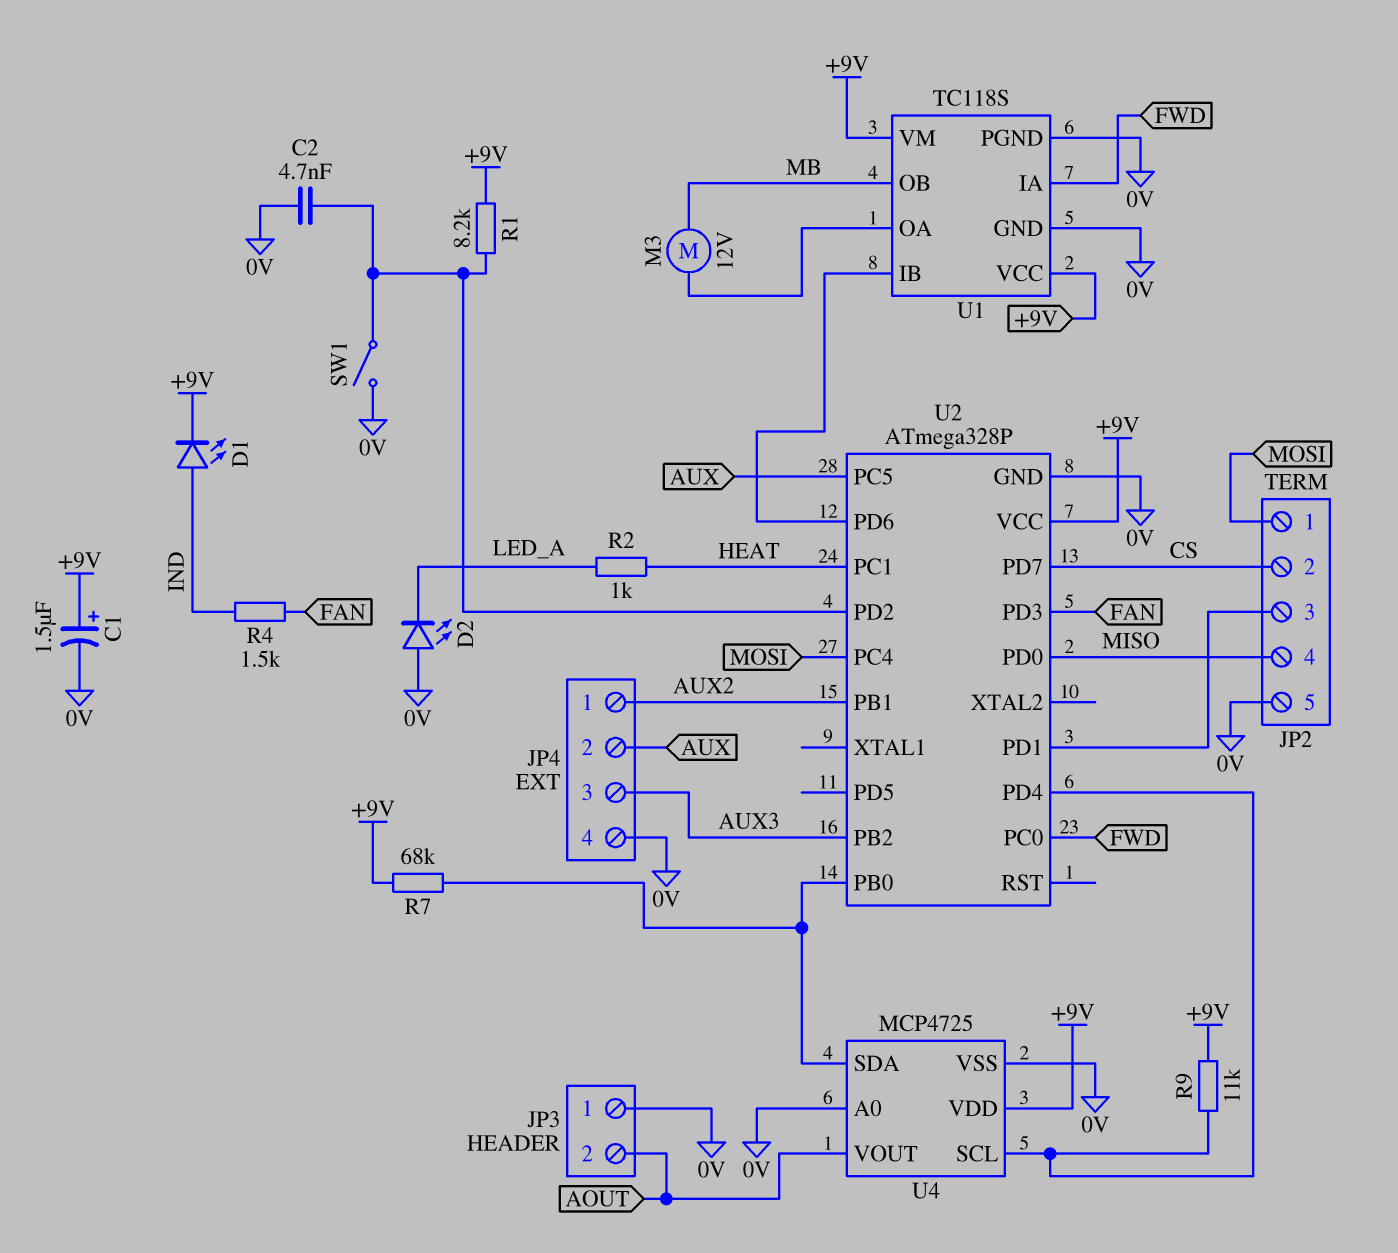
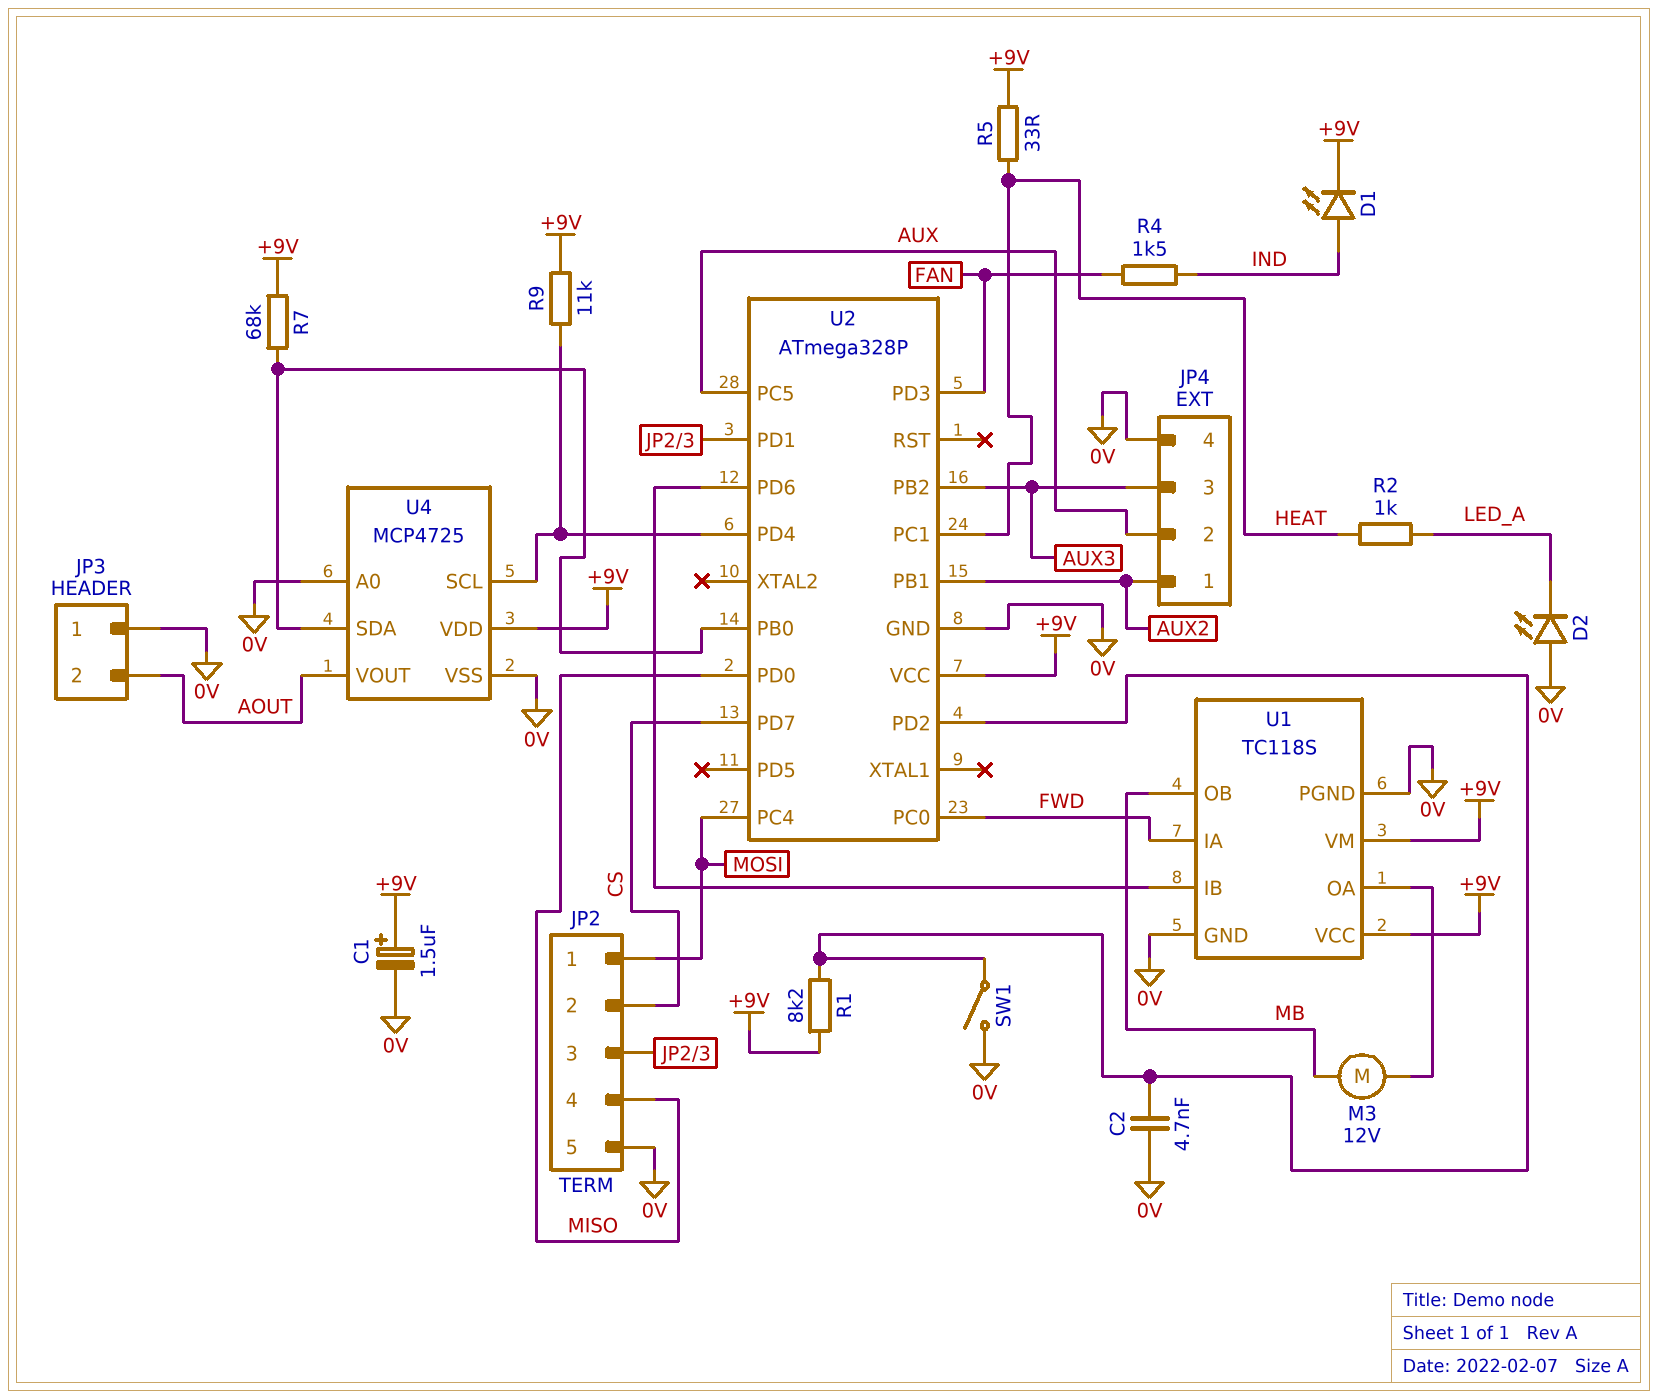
R5: none -> 33 (+9V, HEAT)

